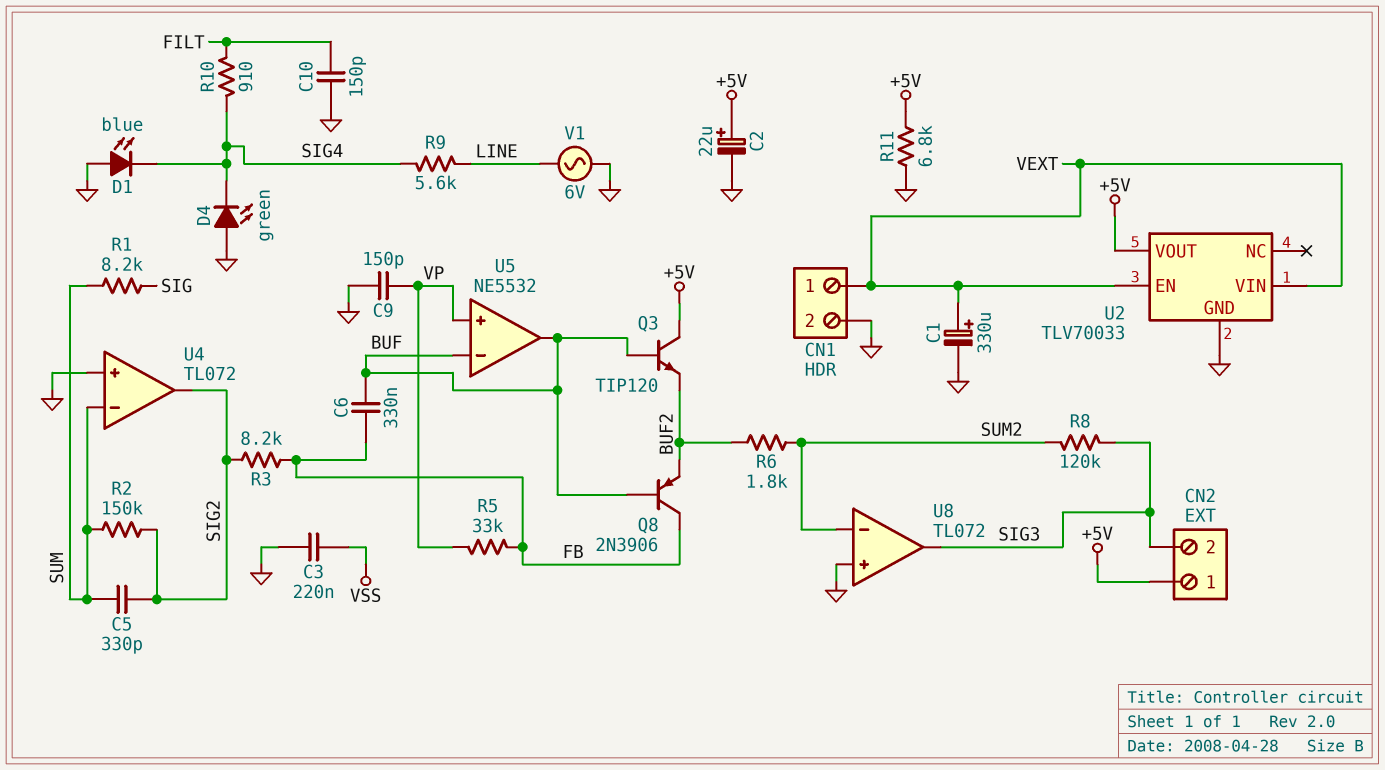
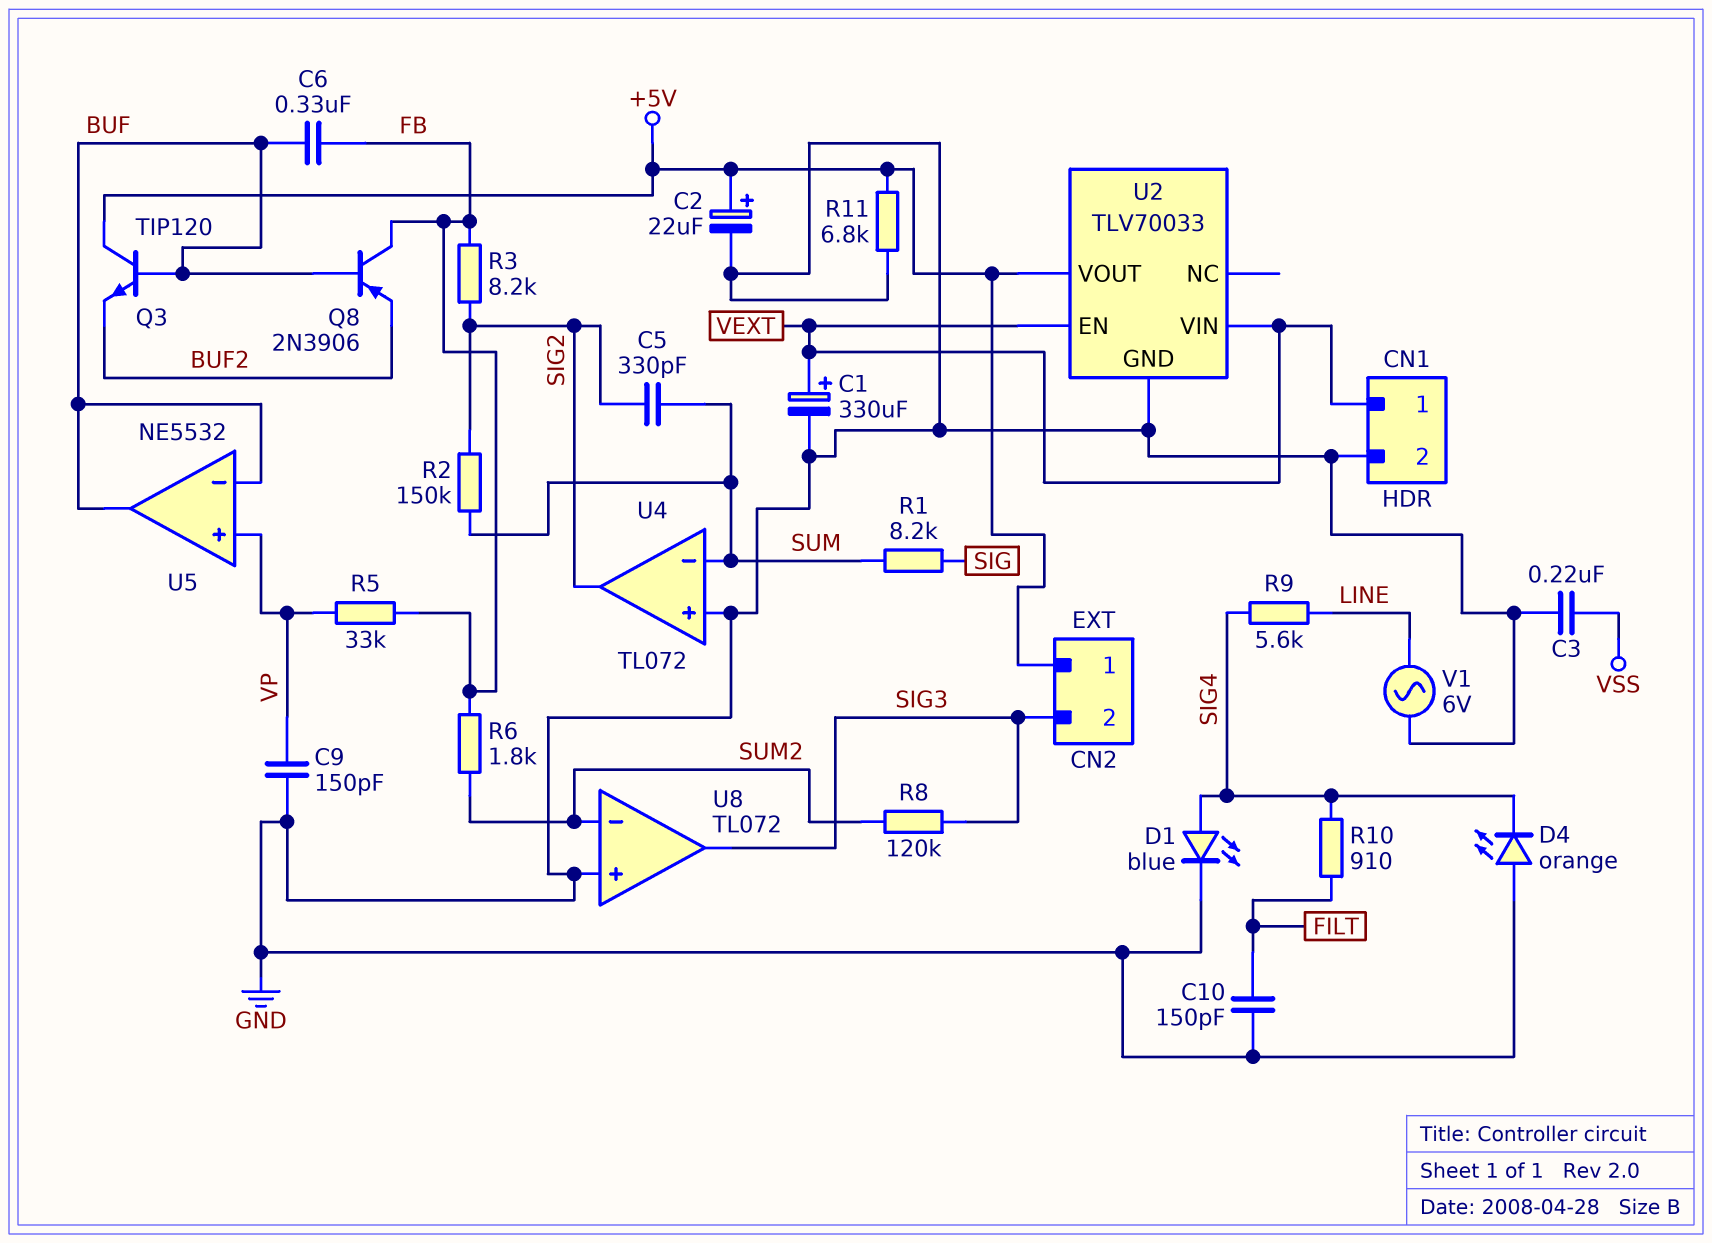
D1: LED blue (A GND, K SIG4) -> LED blue (A SIG4, K GND)
D4: LED green (A GND, K SIG4) -> LED orange (A GND, K SIG4)
R6: 1.8k (BUF2, SUM2) -> 1.8k (FB, SUM2)

